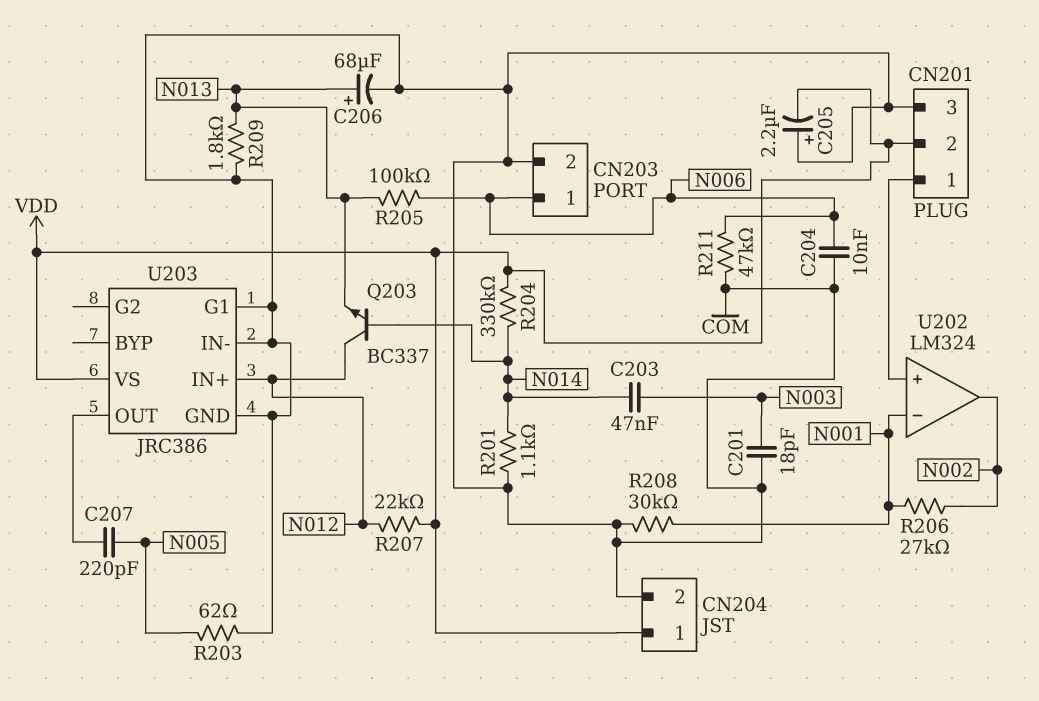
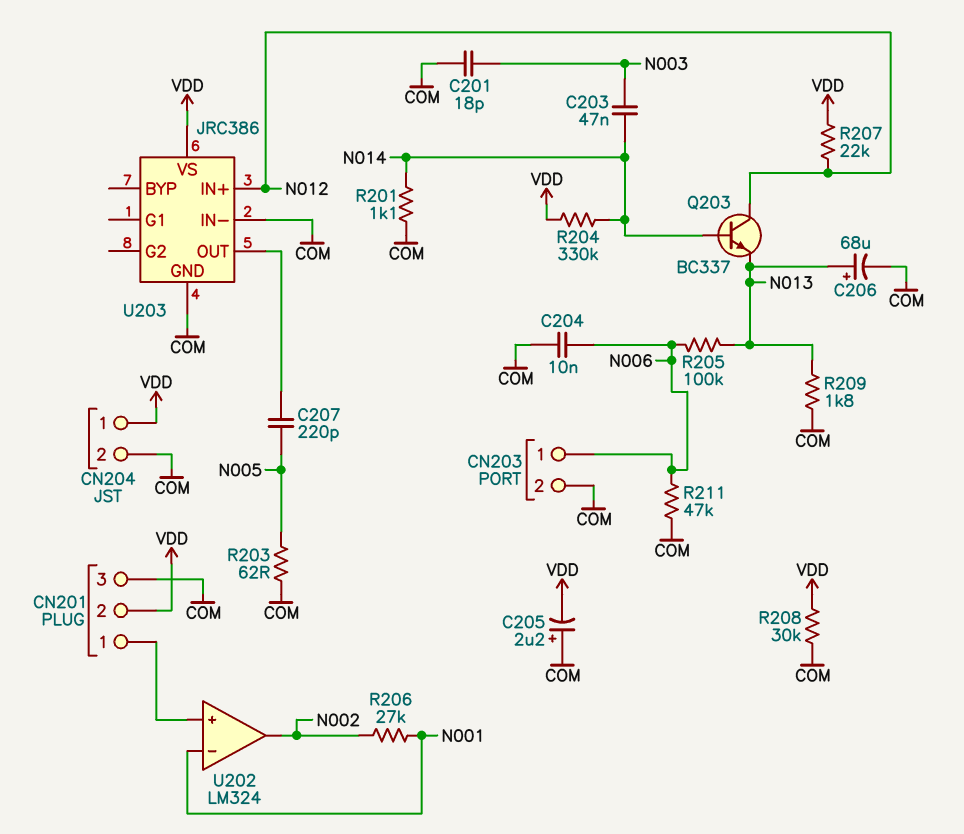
R208: 30k (COM, N001) -> 30k (COM, VDD)
U203 pin G1: COM -> none

